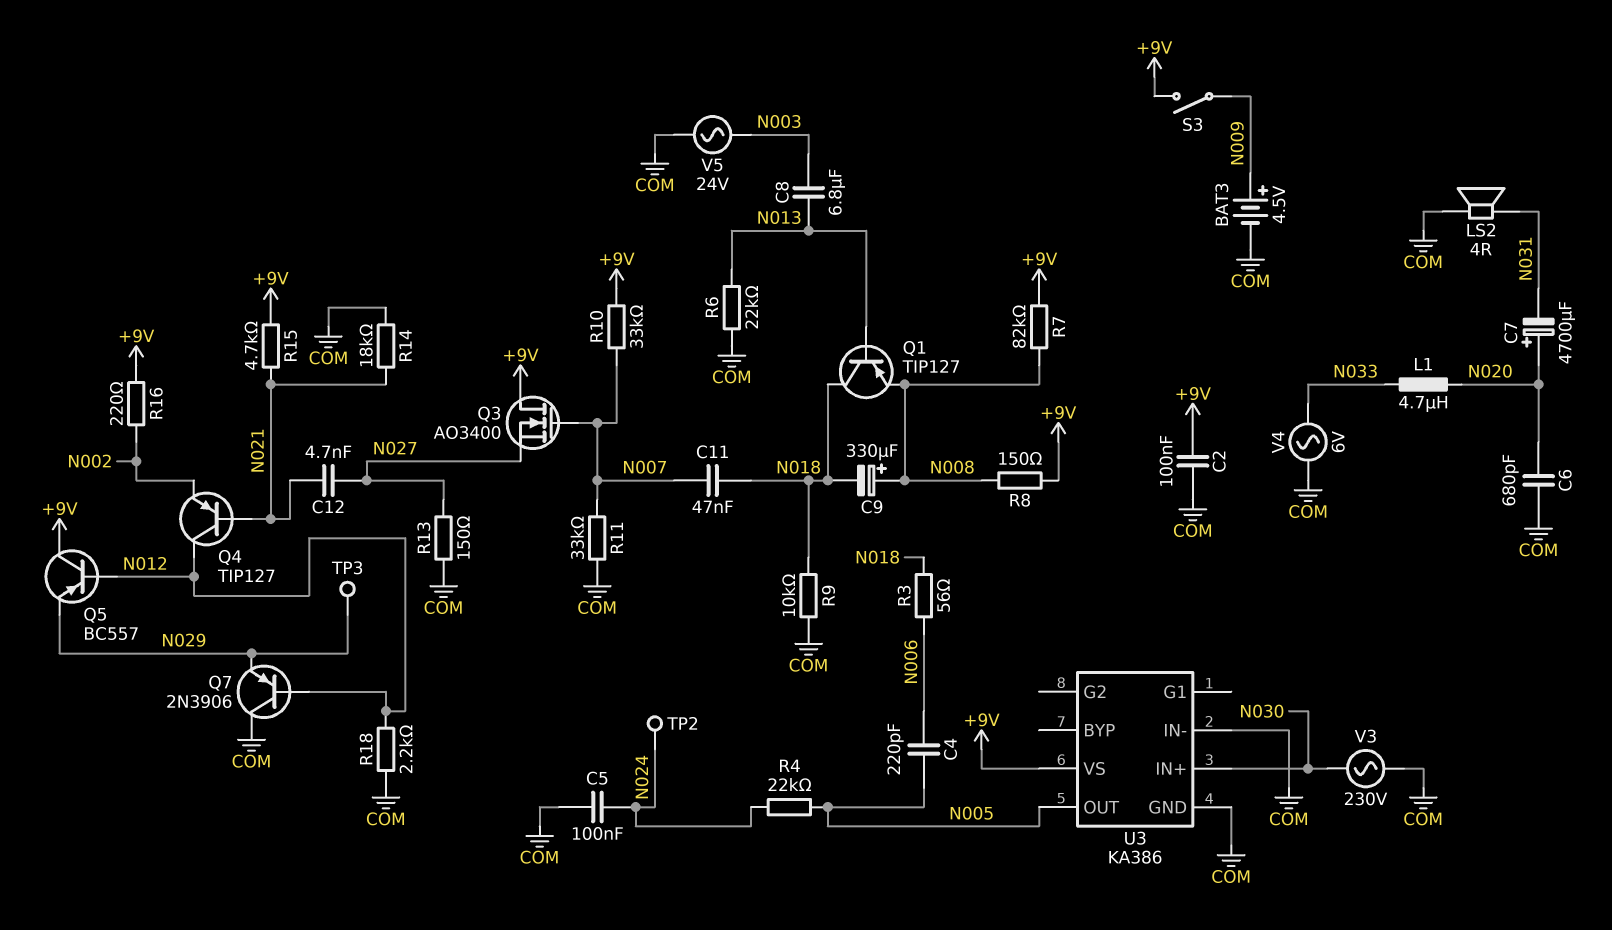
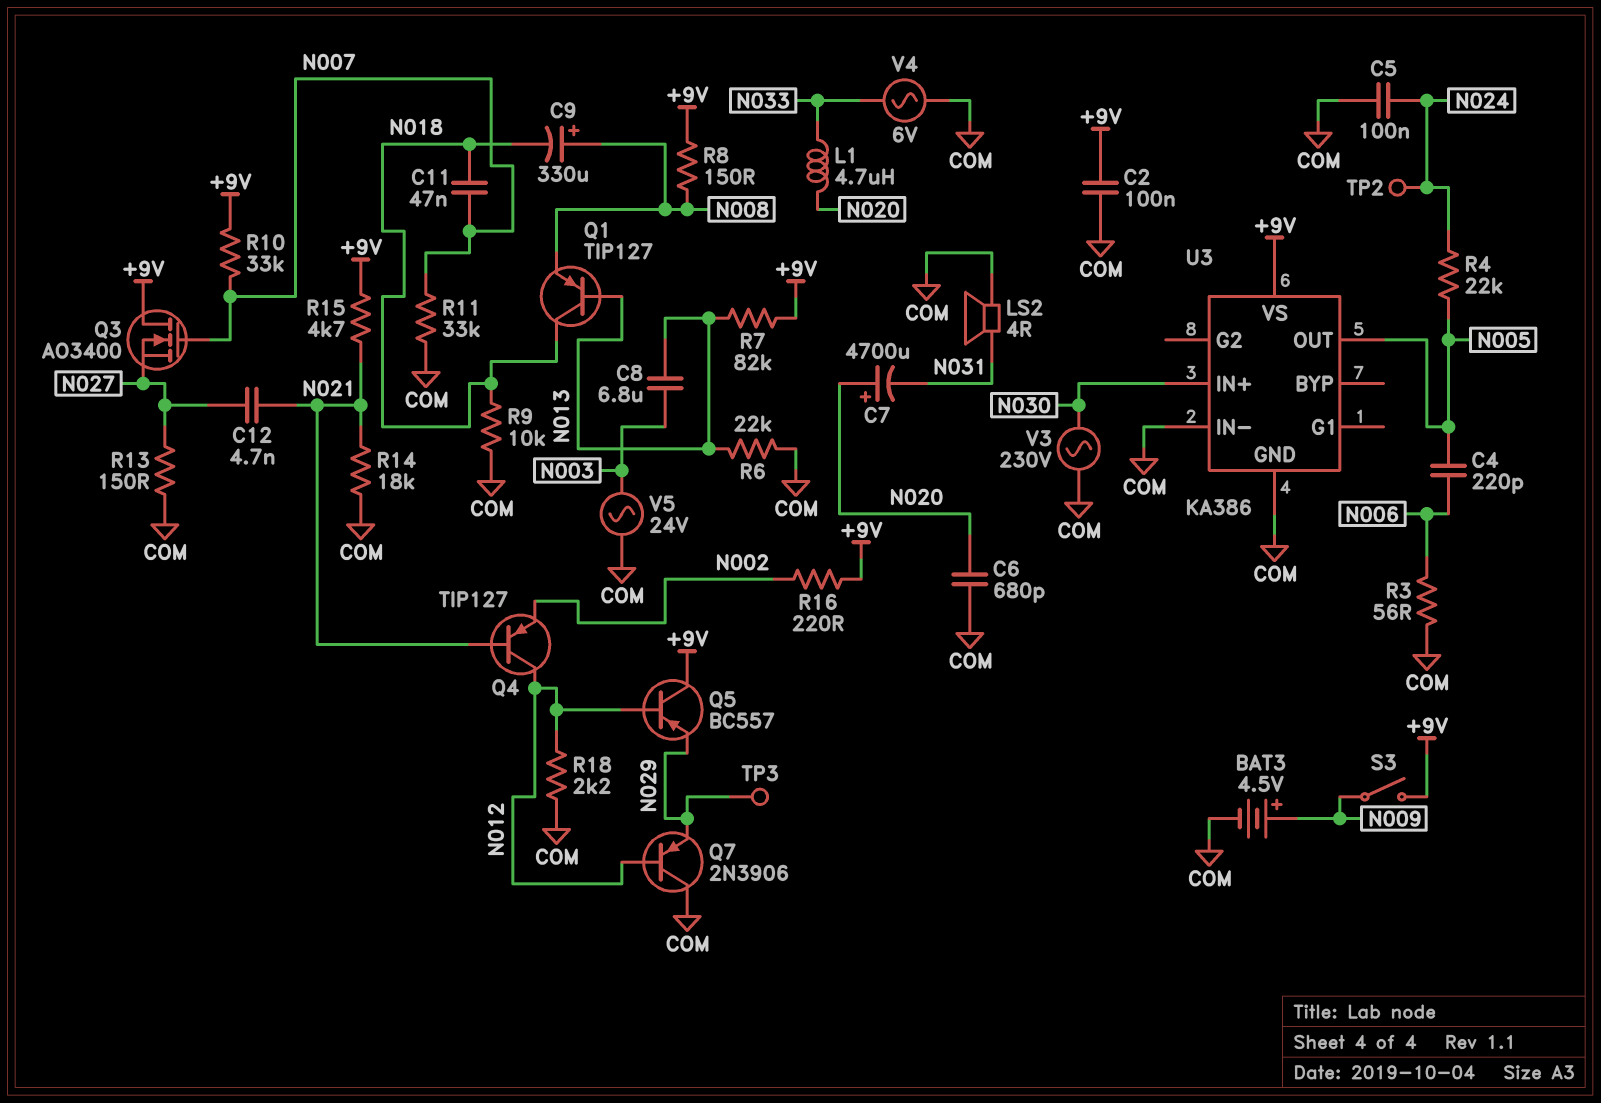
R3: 56 (N006, N018) -> 56 (COM, N006)
R7: 82k (+9V, N008) -> 82k (+9V, N013)

